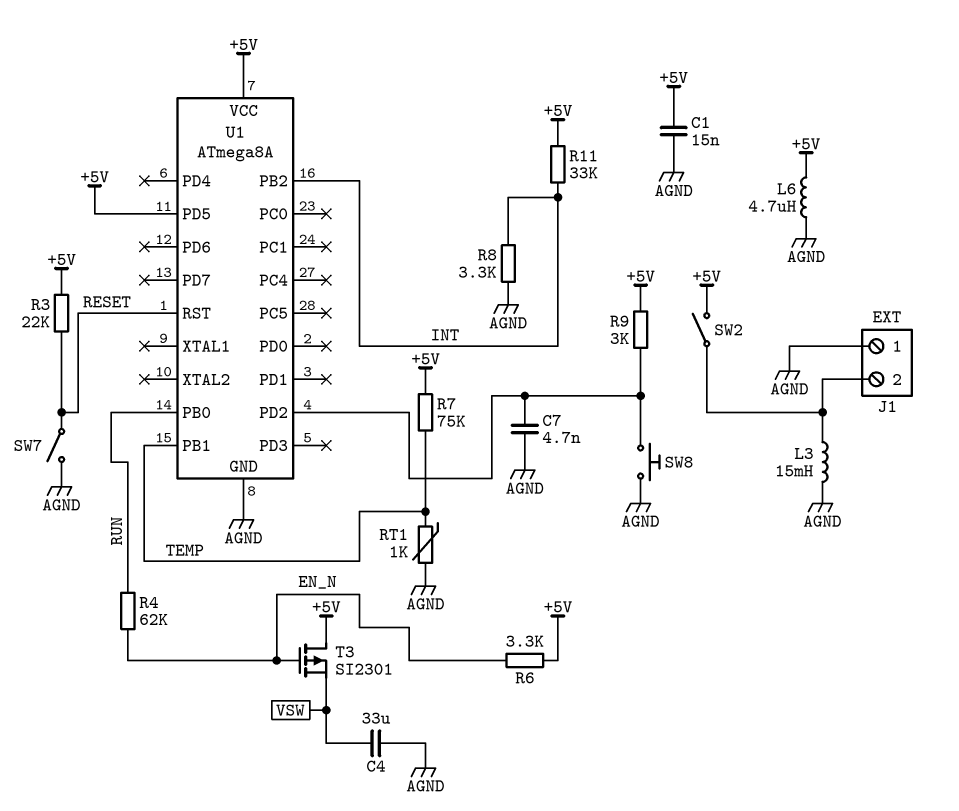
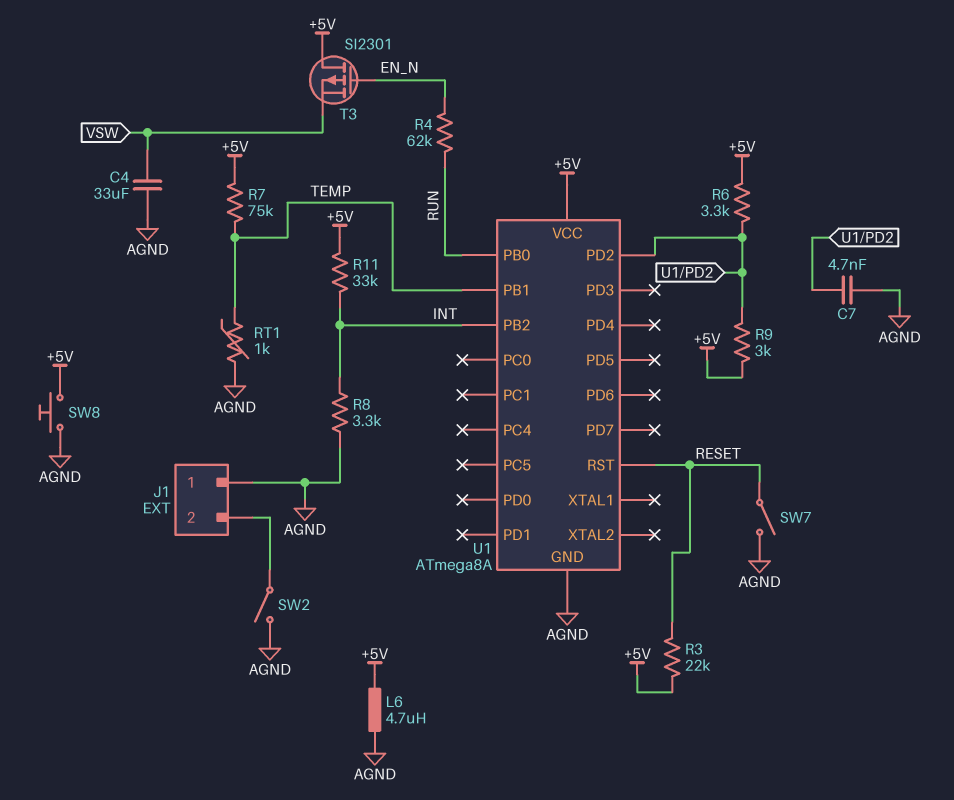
C1: 15nF (+5V, AGND) -> none
L3: 15mH (AGND, J1/2) -> none
R6: 3.3k (+5V, EN_N) -> 3.3k (+5V, U1/PD2)
SW2: switch (+5V, J1/2) -> switch (AGND, J1/2)
SW8: button (AGND, U1/PD2) -> button (+5V, AGND)
U1 pin PD5: +5V -> none

